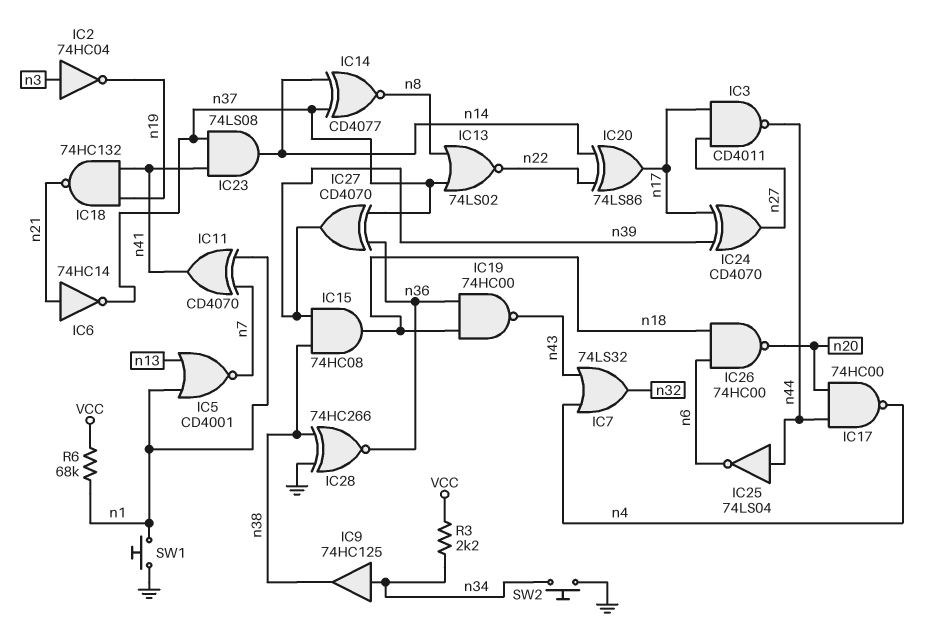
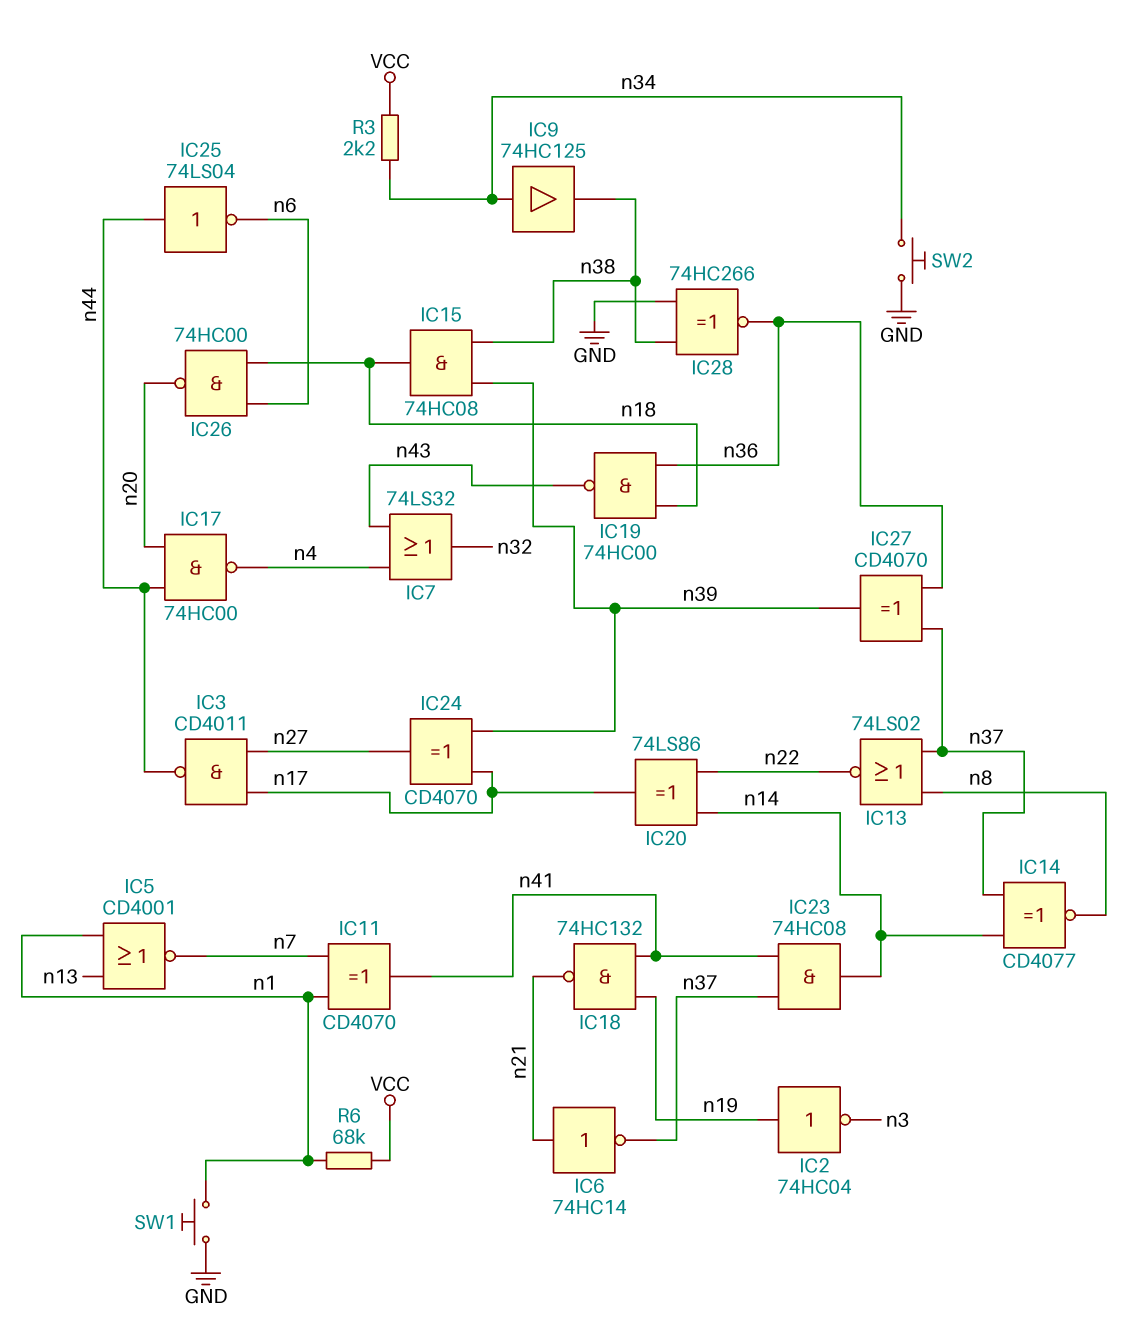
IC2: NOT 74HC04 (in n3, out n19) -> NOT 74HC04 (in n19, out n3)
IC23: AND 74LS08 (in n37, in n41, out n14) -> AND 74HC08 (in n37, in n41, out n14)

